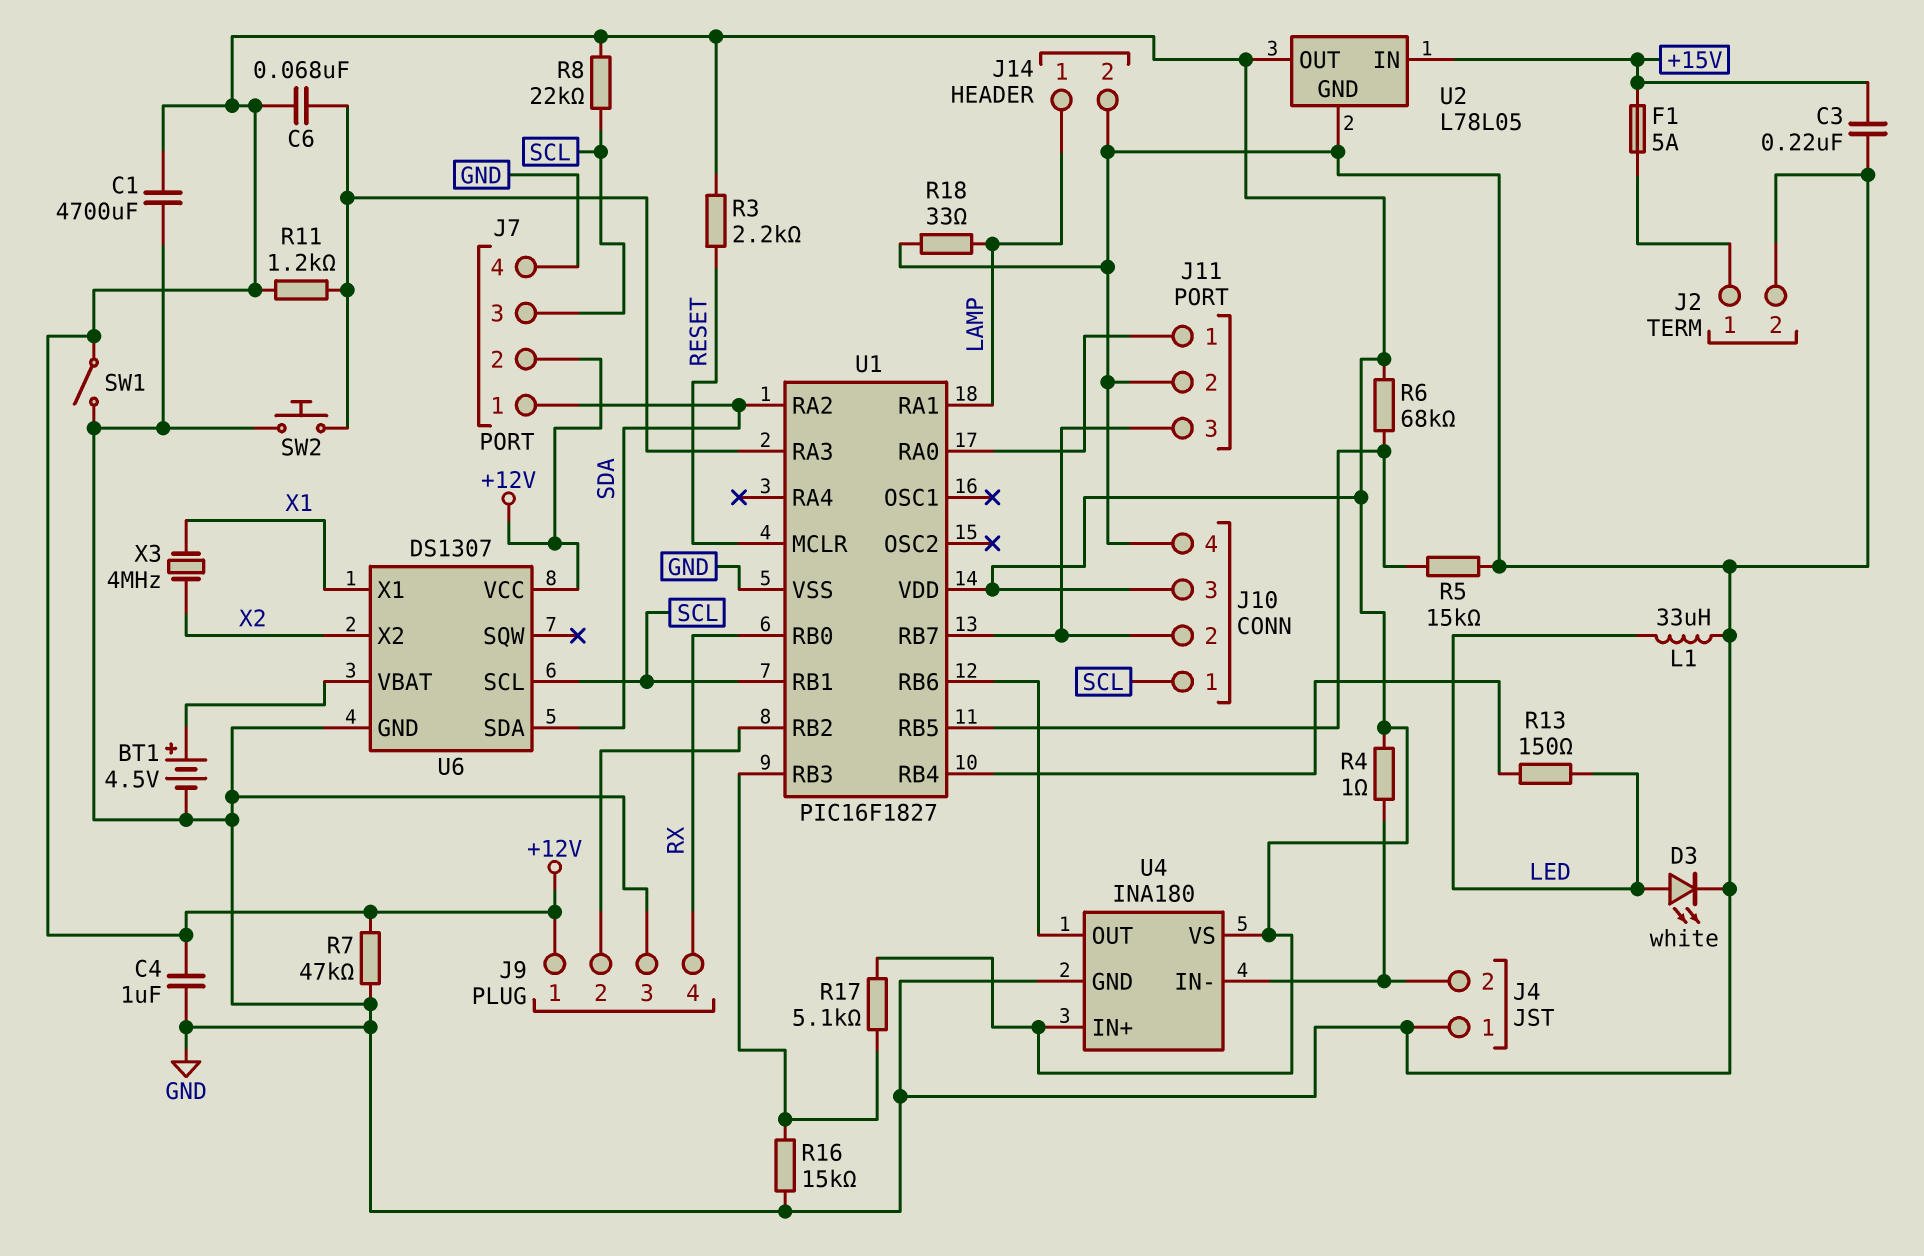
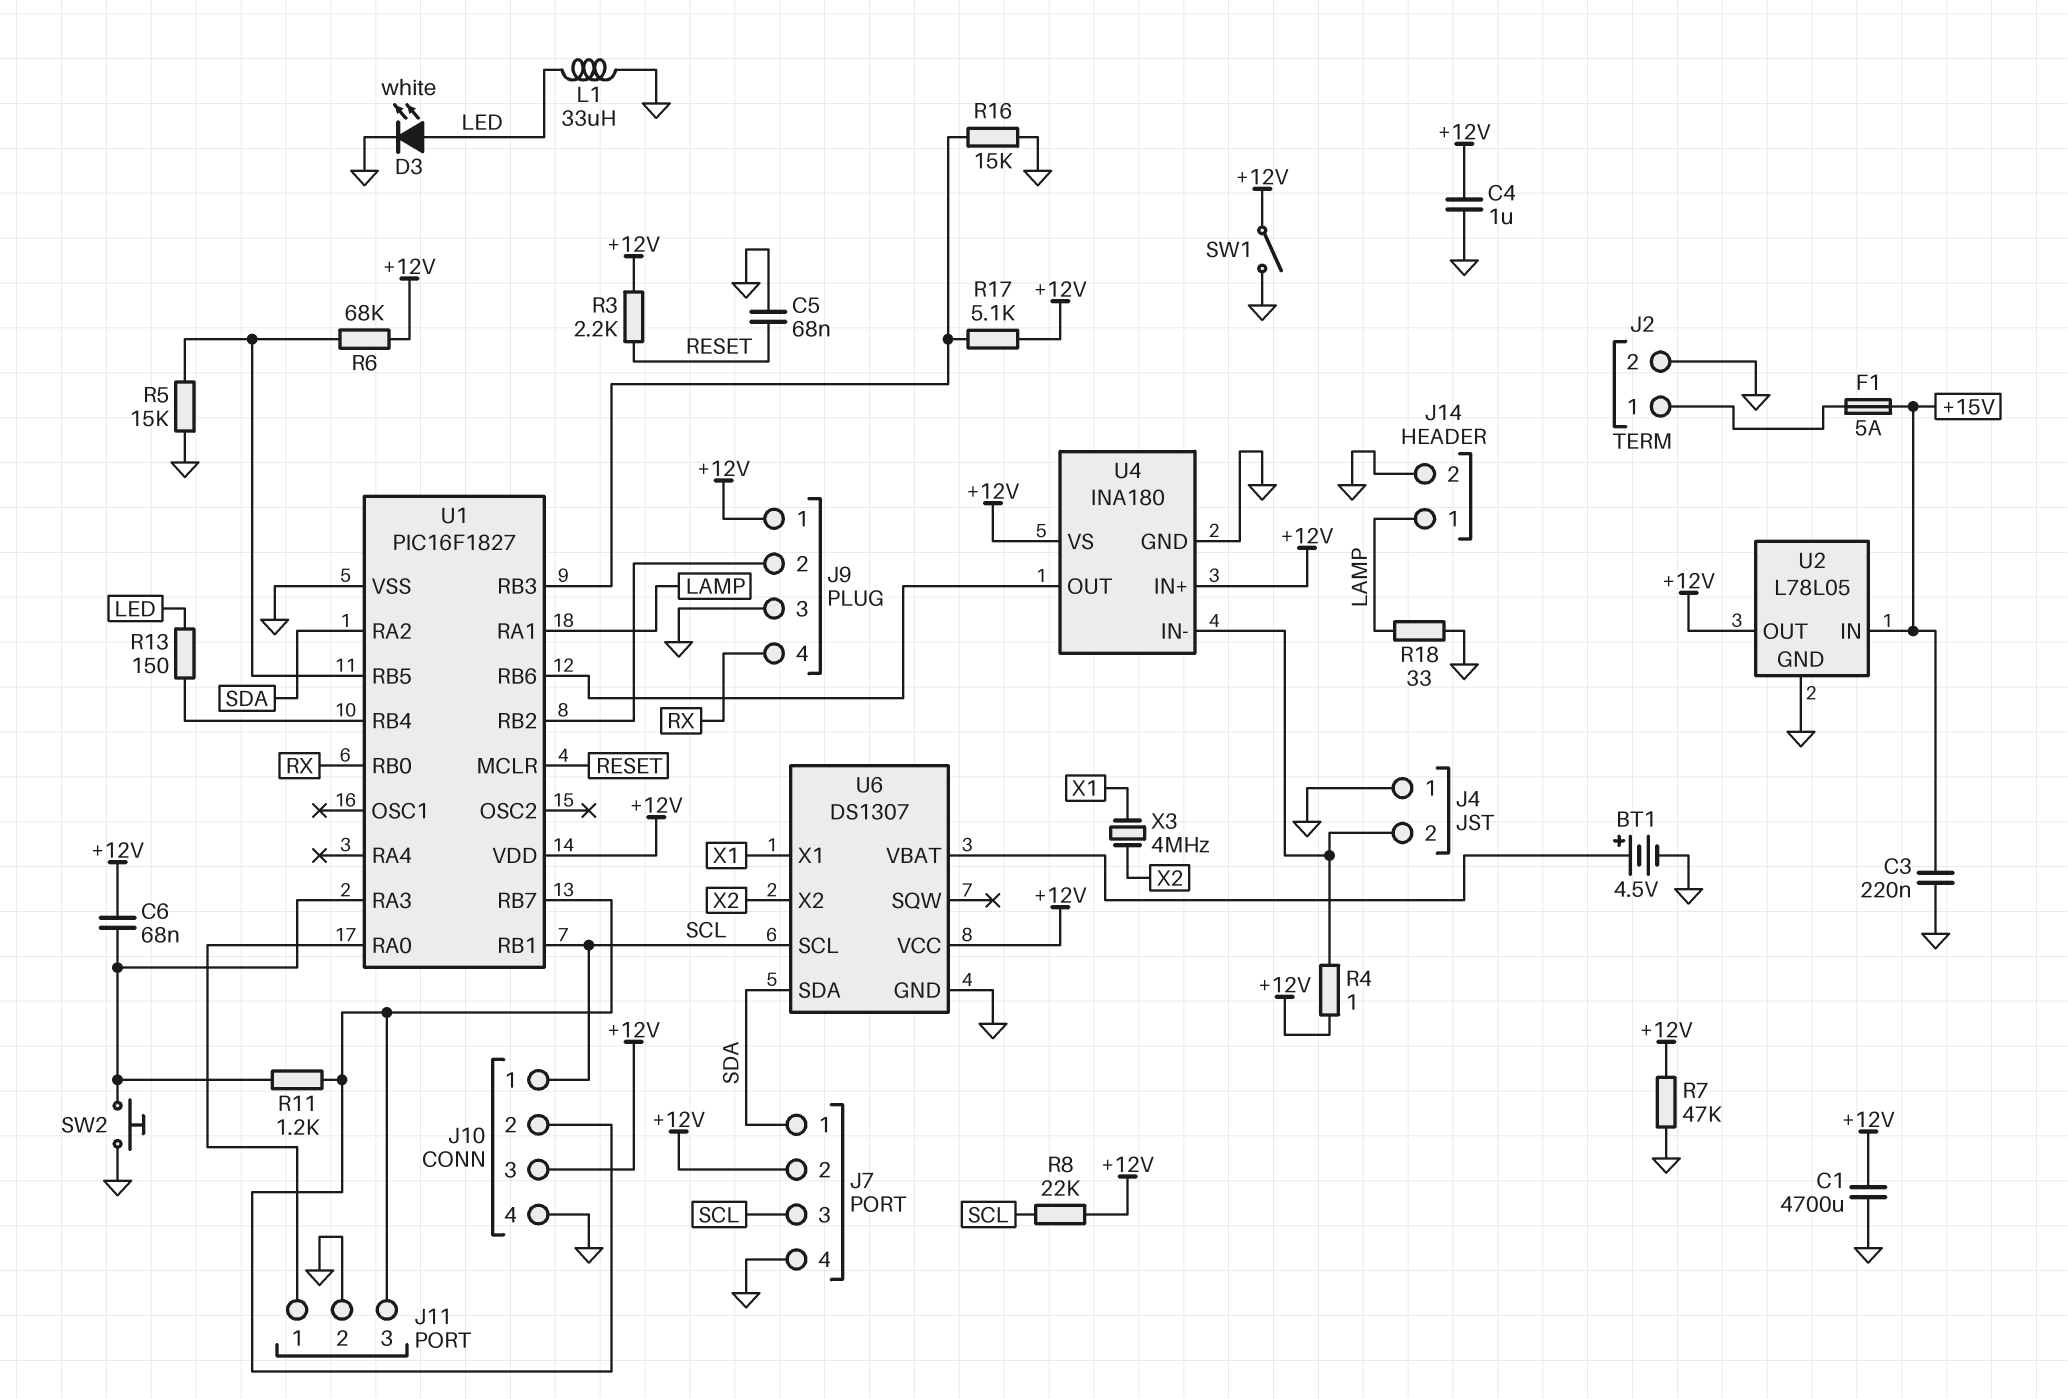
C5: none -> 68nF (GND, RESET)
R11: 1.2k (+12V, U1/RA3) -> 1.2k (J10/2, U1/RA3)

